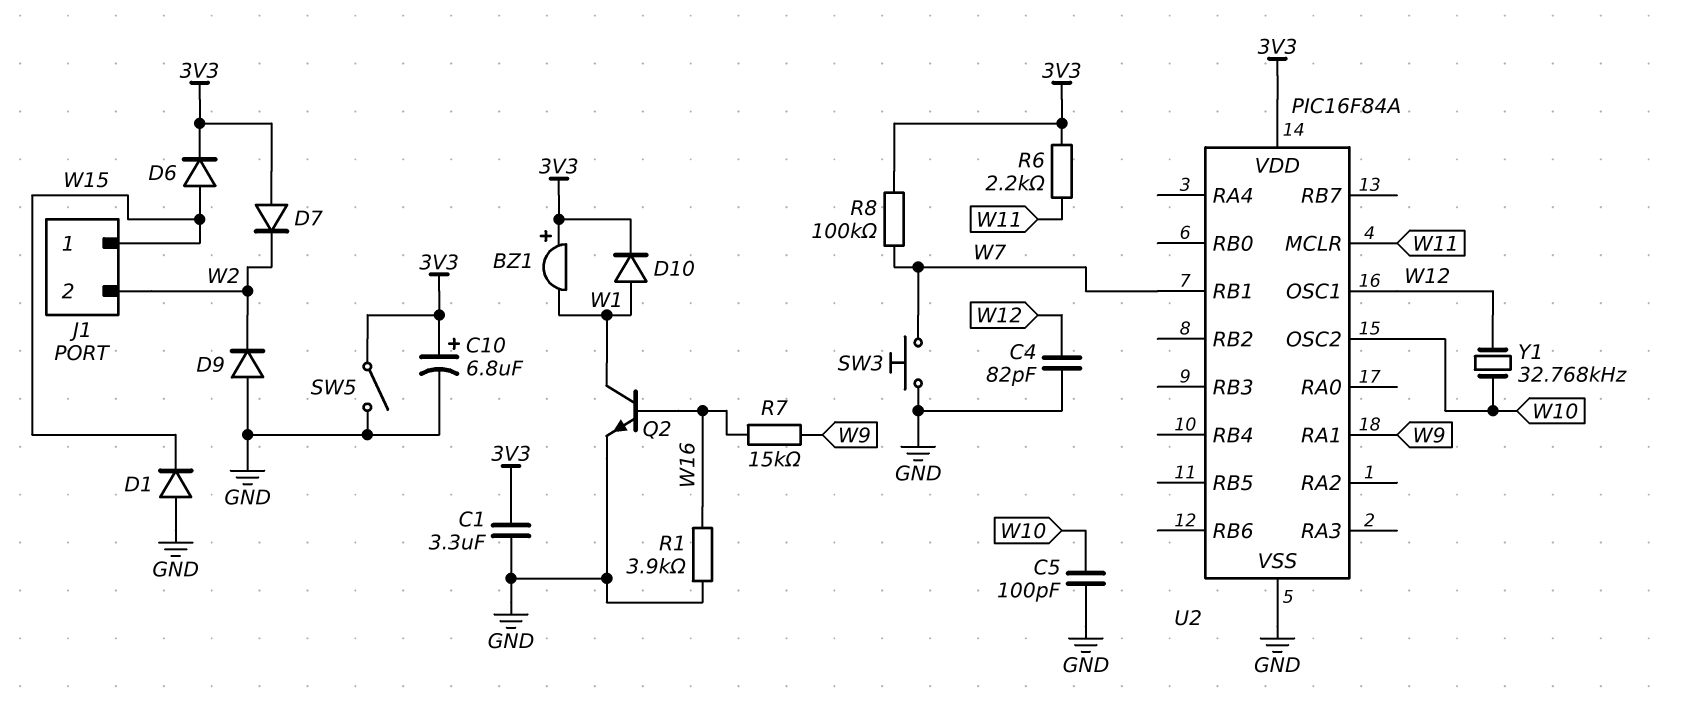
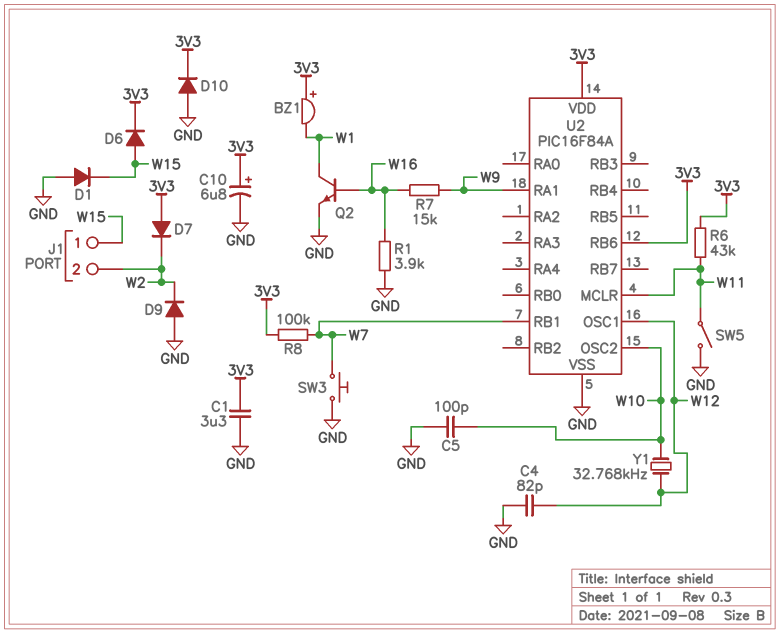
D10: diode (A W1, K 3V3) -> diode (A GND, K 3V3)
R6: 2.2k (3V3, W11) -> 43k (3V3, W11)
SW5: switch (3V3, GND) -> switch (GND, W11)
U2 pin RB6: none -> 3V3

